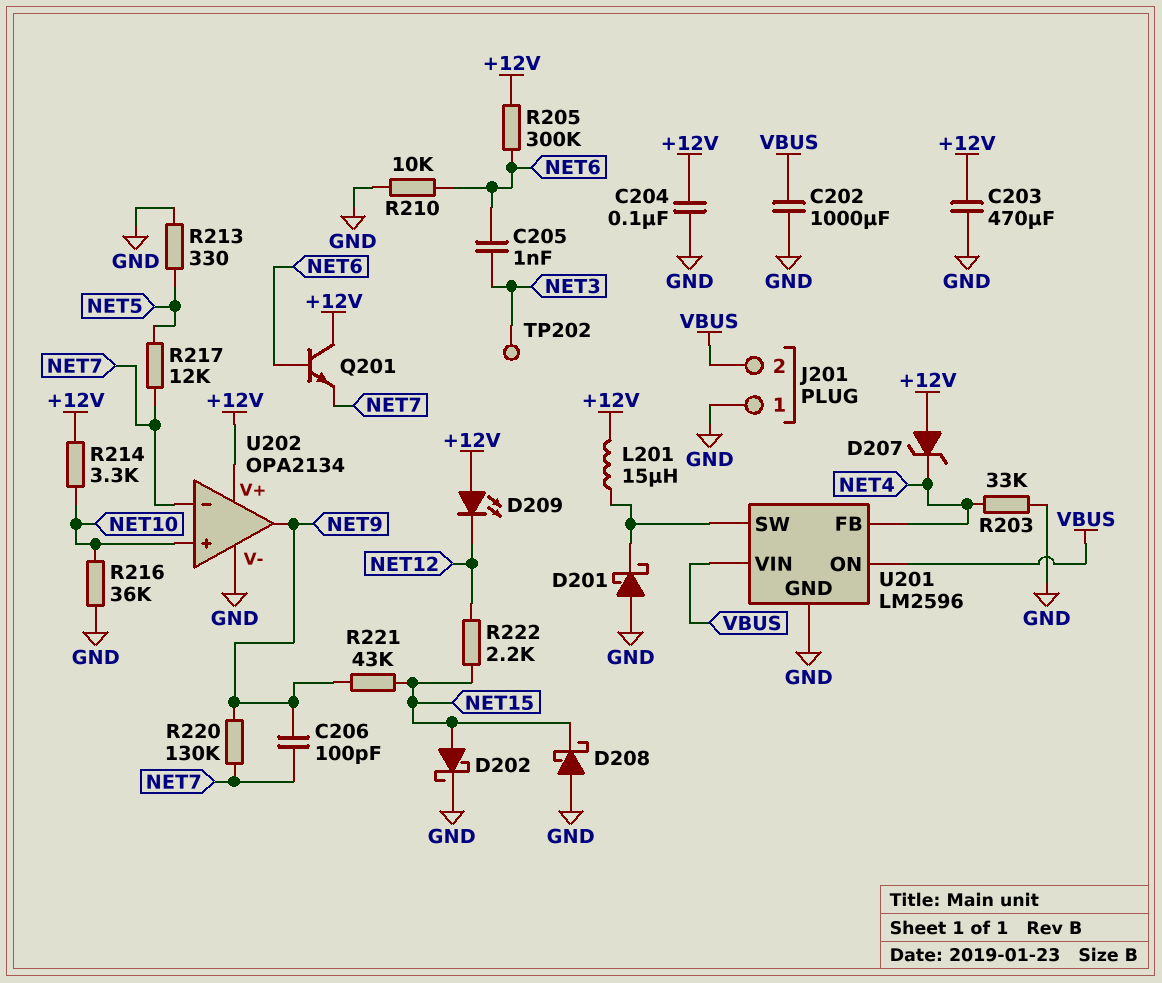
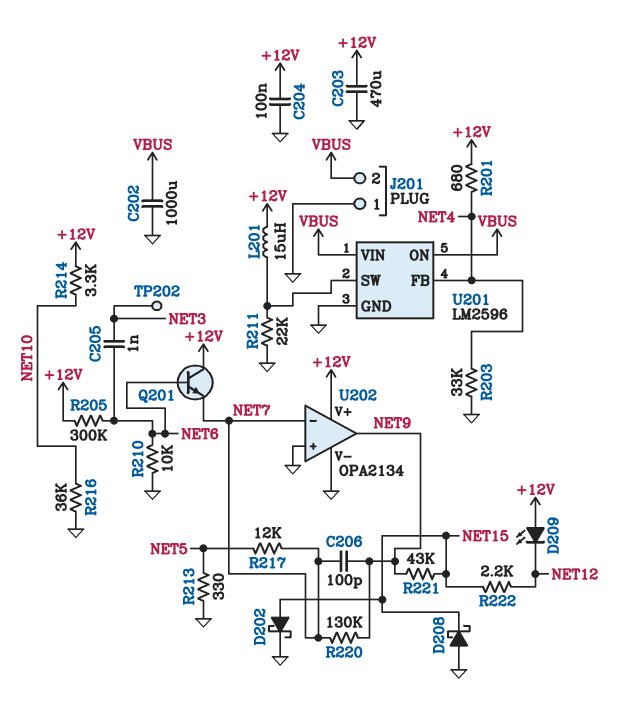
D201: schottky (A GND, K U201/SW) -> none
D207: zener (A +12V, K NET4) -> none
R201: none -> 680 (+12V, NET4)
R211: none -> 22k (GND, U201/SW)
U202 pin in+: NET10 -> GND

